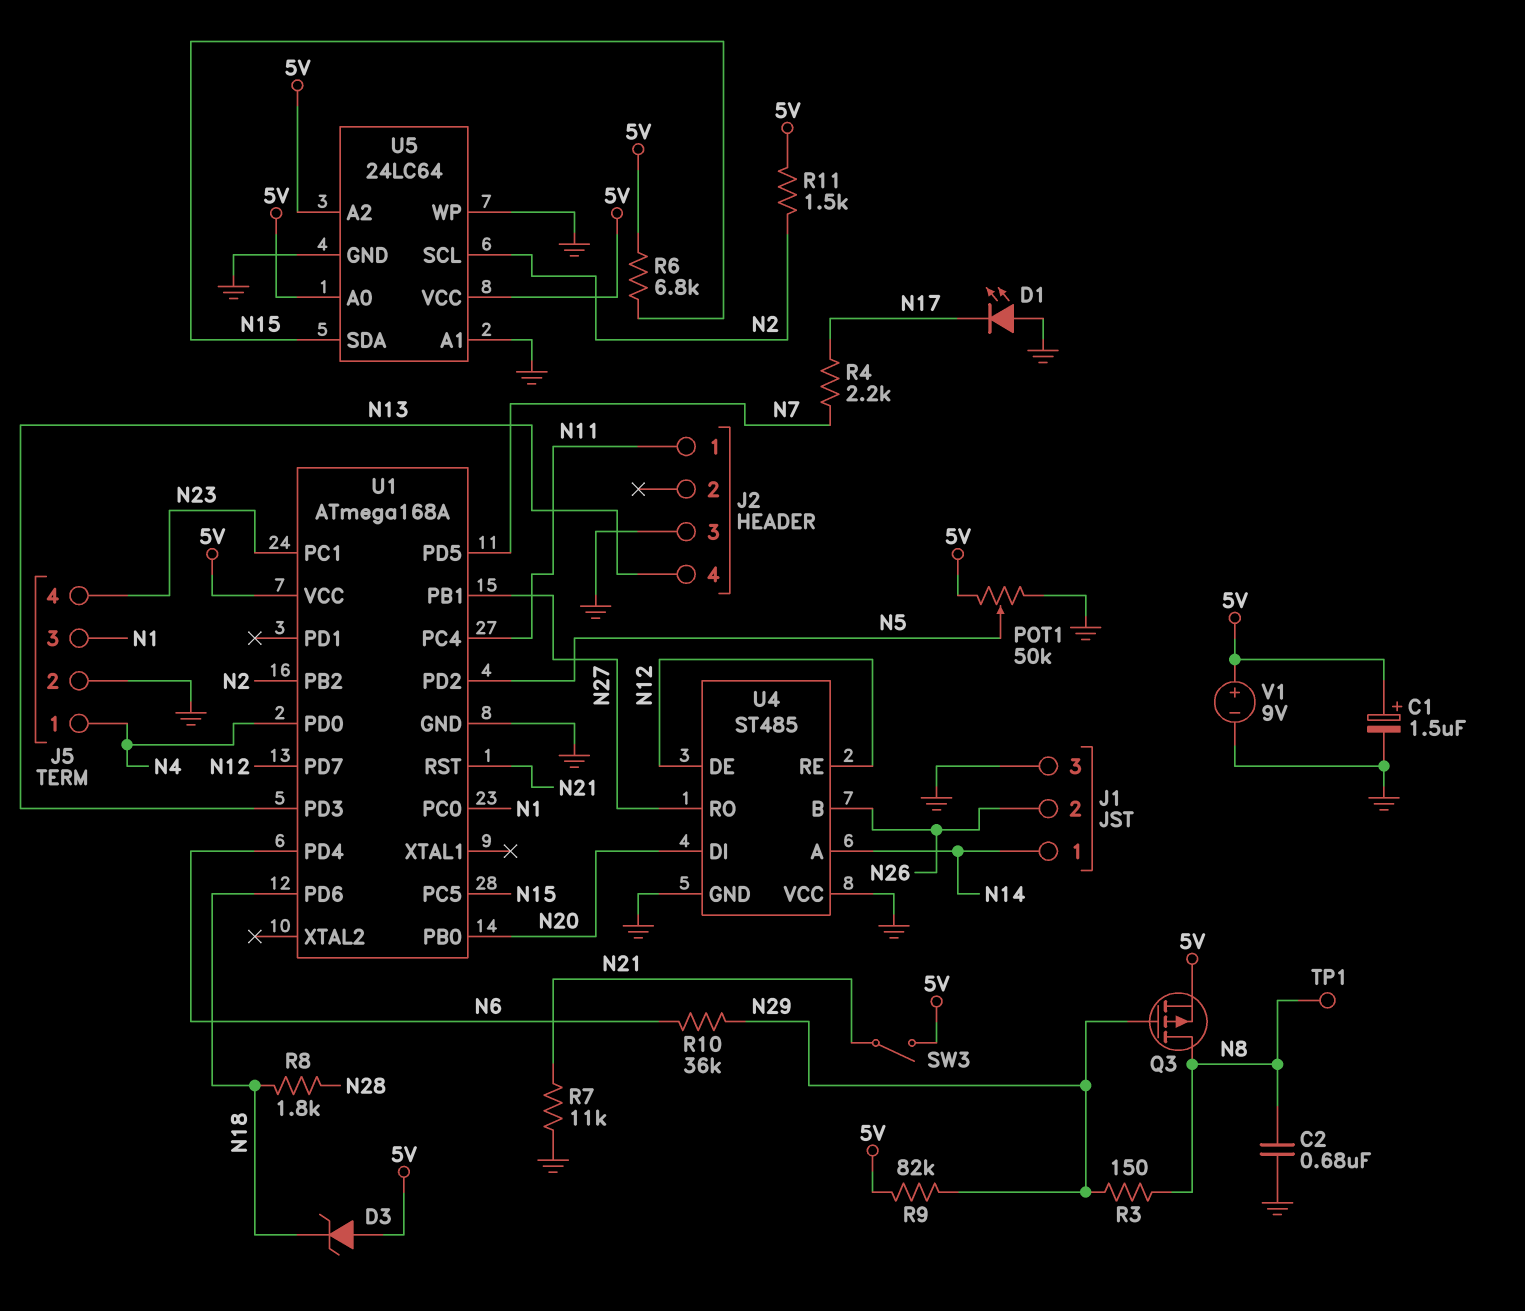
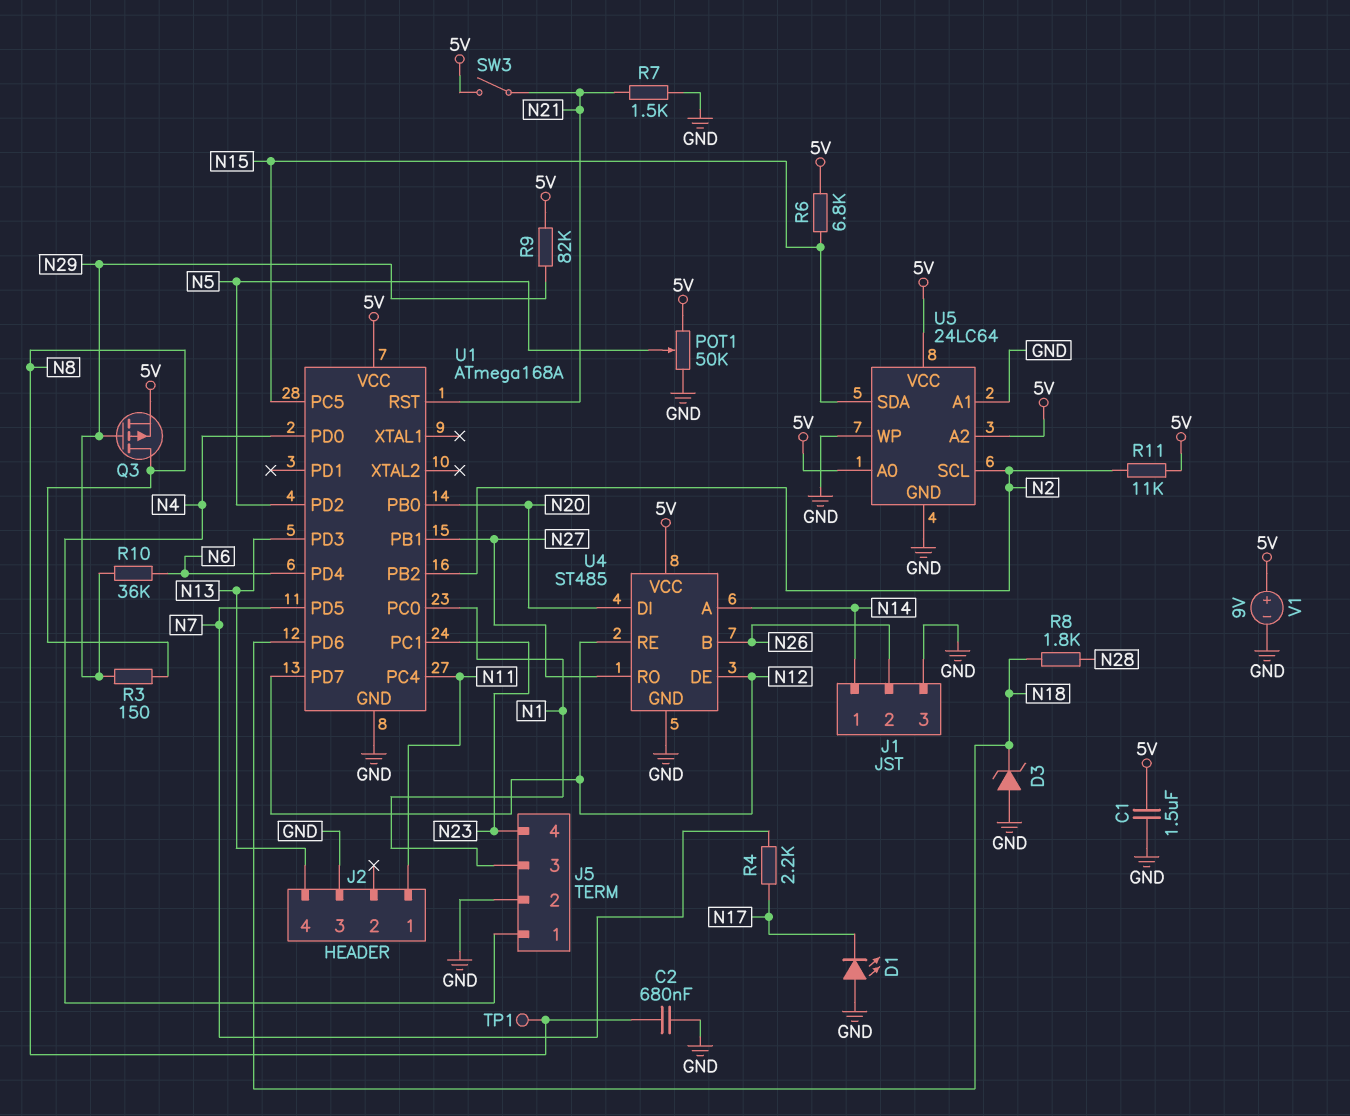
C1: 1.5uF (plus 5V, minus GND) -> 1.5uF (5V, GND)
D3: zener (A 5V, K N18) -> zener (A GND, K N18)
R7: 11k (GND, N21) -> 1.5k (GND, N21)
R11: 1.5k (5V, N2) -> 11k (5V, N2)
U4 pin VCC: GND -> 5V

